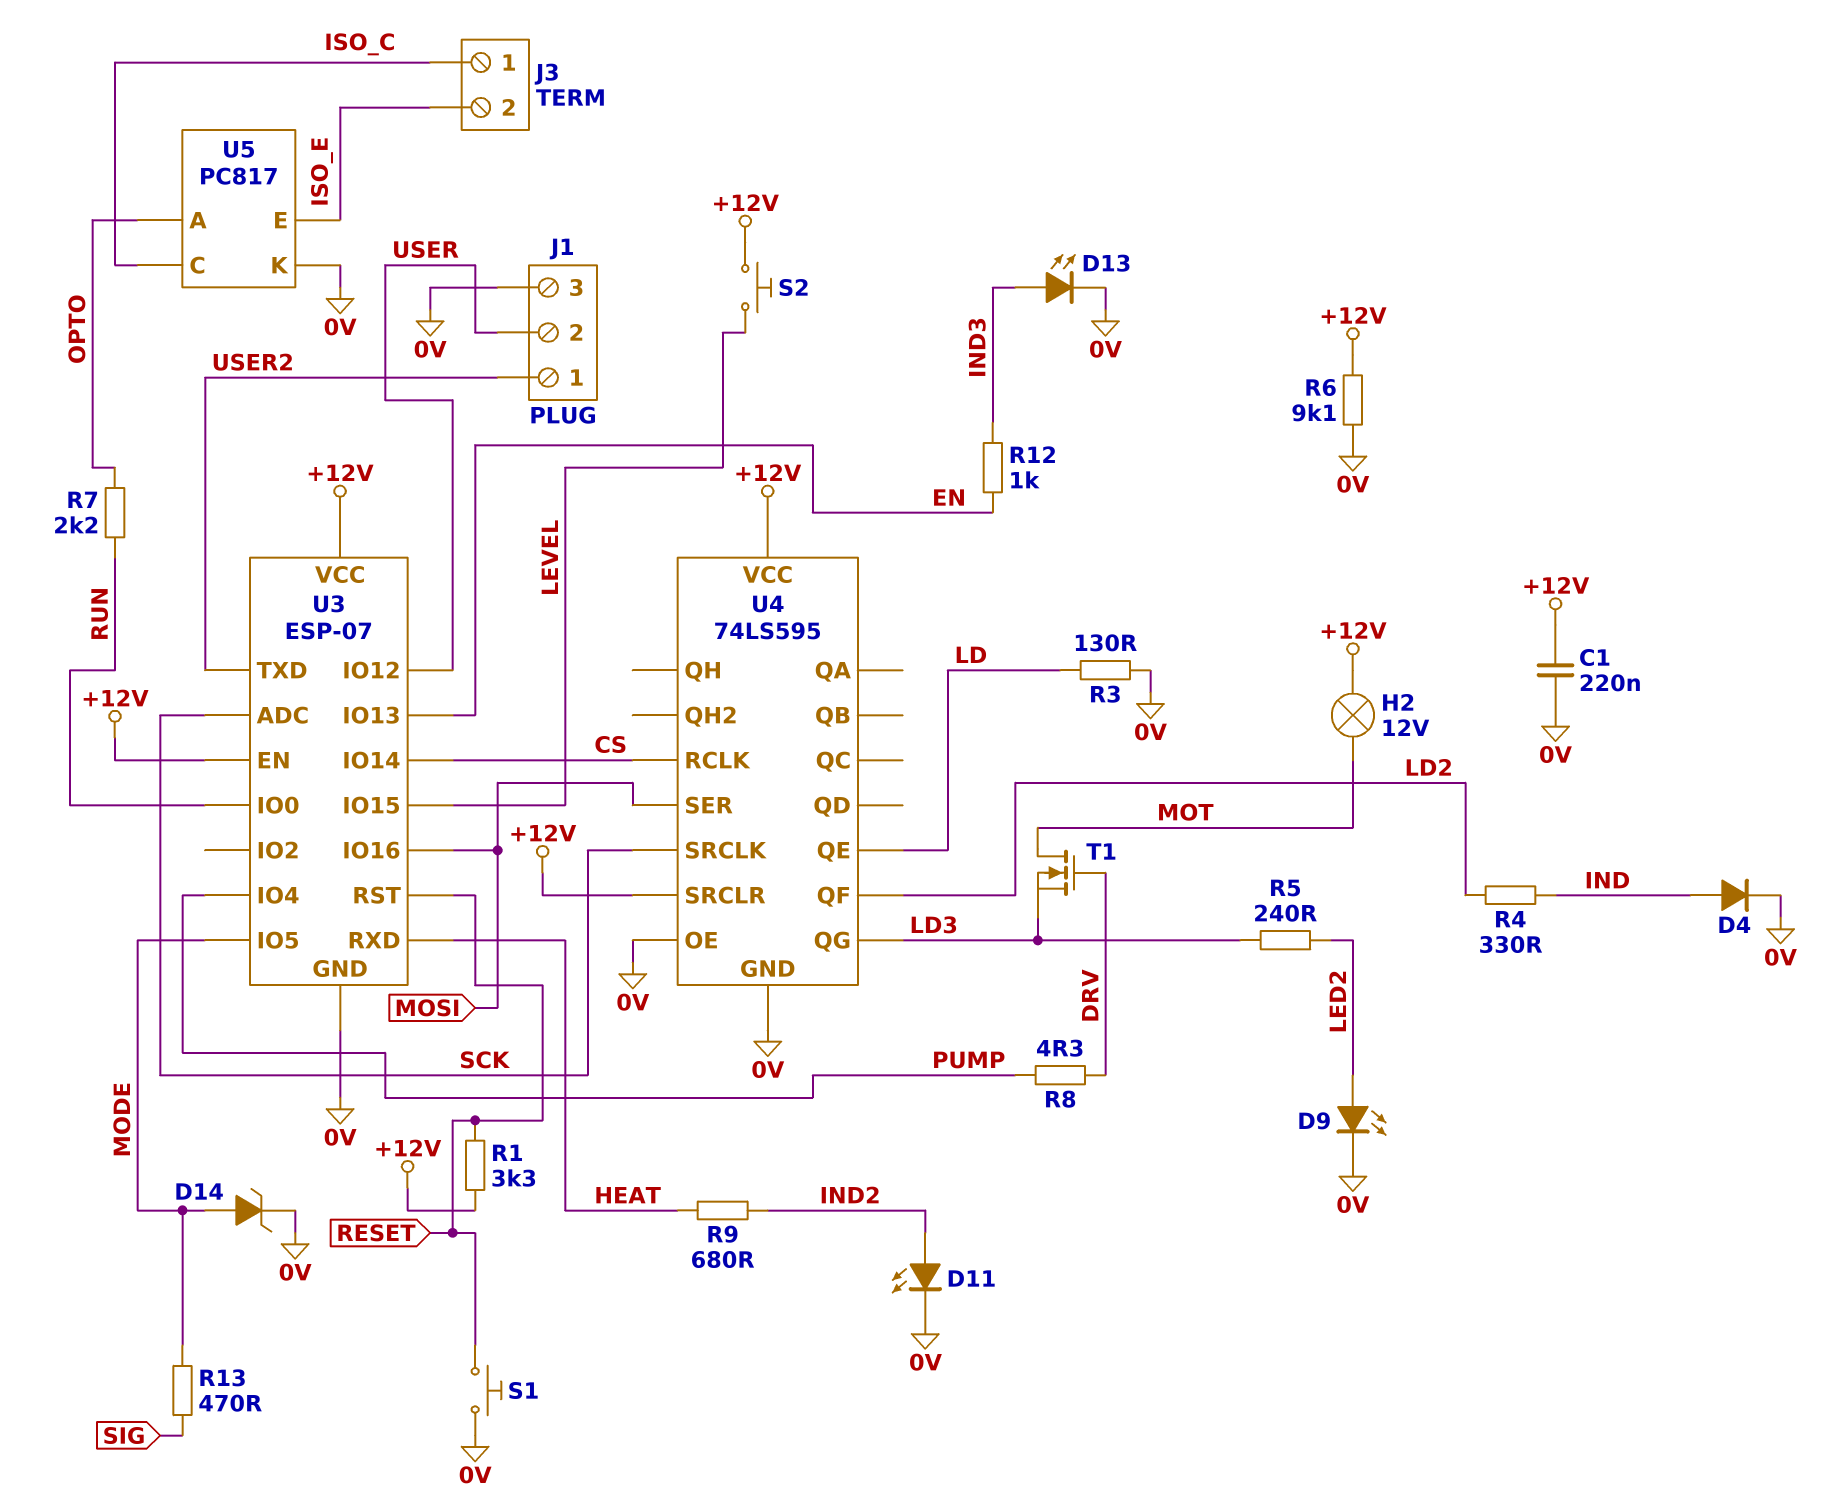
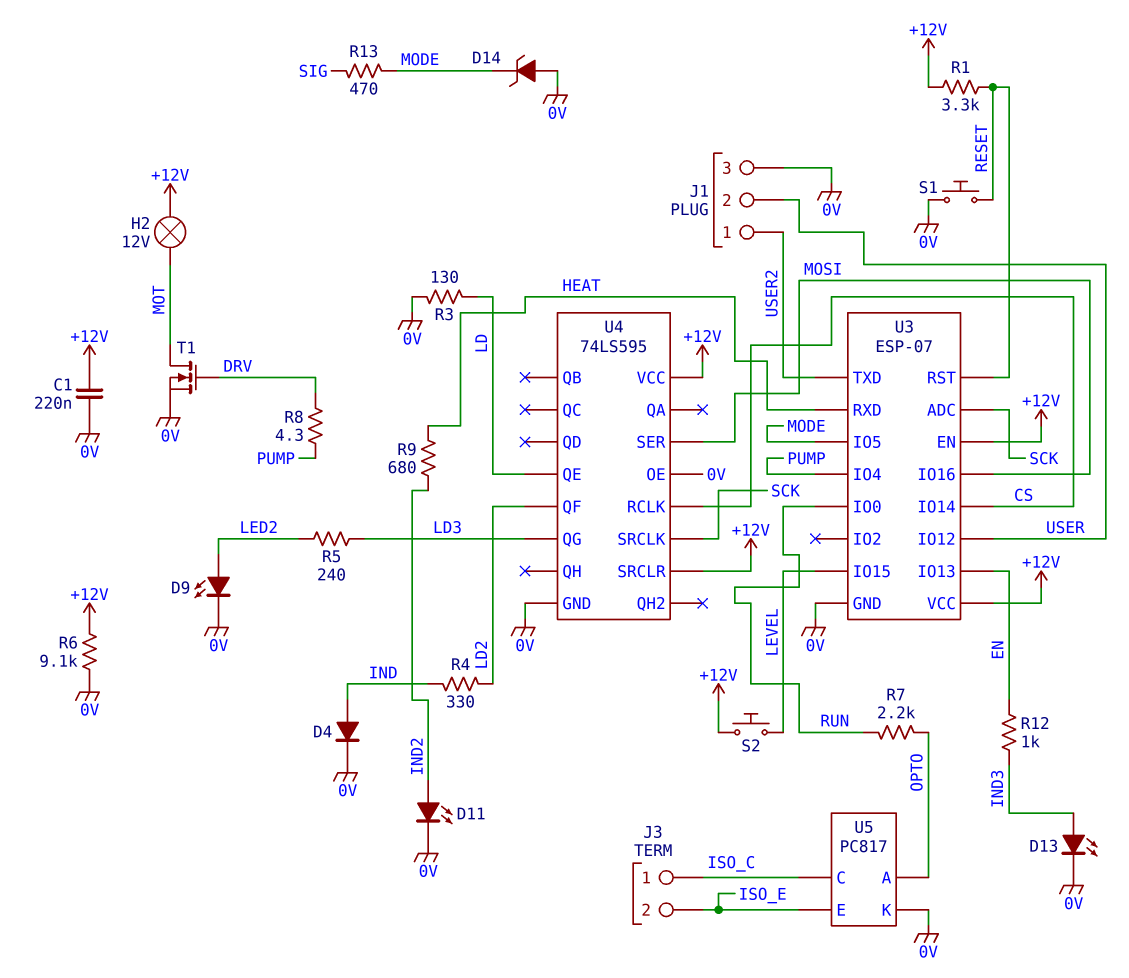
D14: zener (A MODE, K 0V) -> zener (A 0V, K MODE)
T1: NMOS (G DRV, D MOT, S LD3) -> NMOS (G DRV, D MOT, S 0V)

